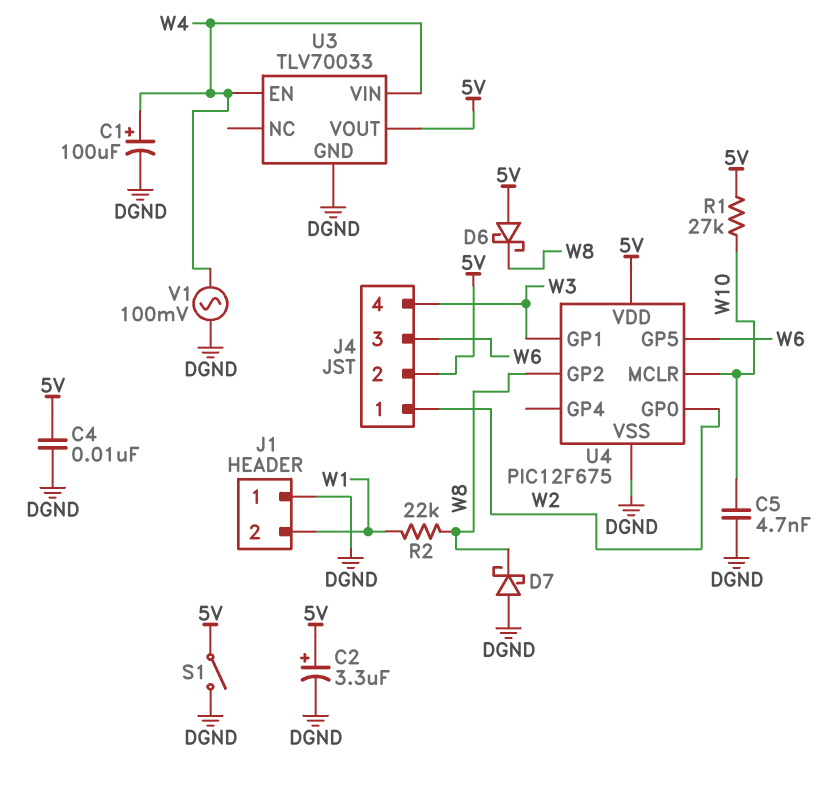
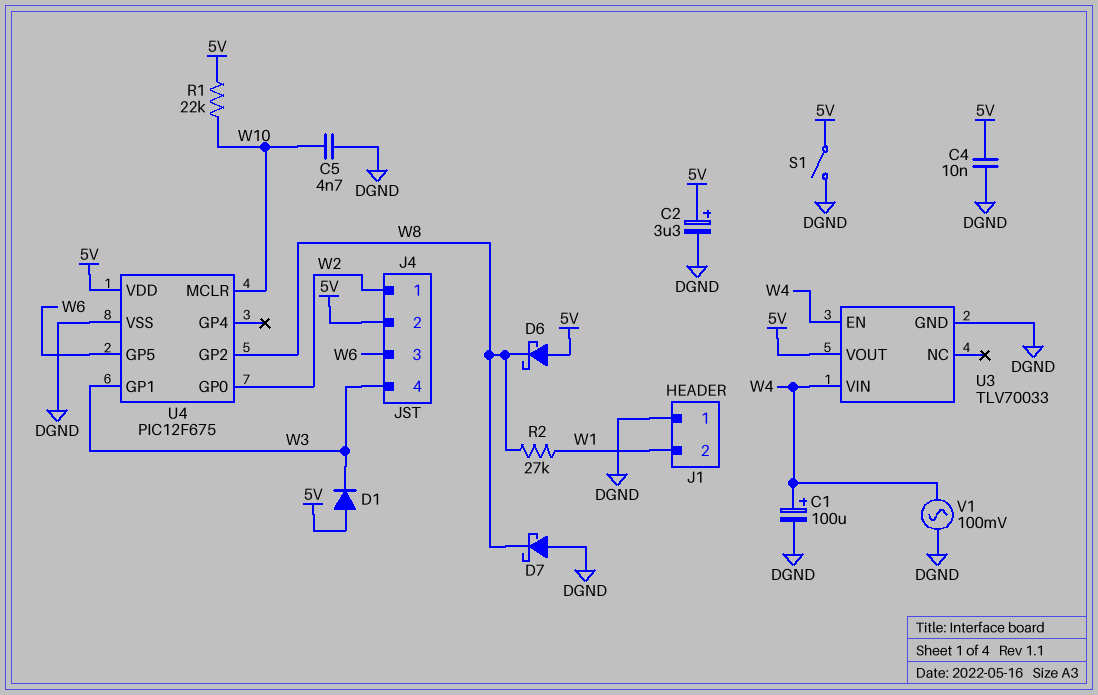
D1: none -> diode (A 5V, K W3)
R1: 27k (5V, W10) -> 22k (5V, W10)
R2: 22k (W1, W8) -> 27k (W1, W8)

